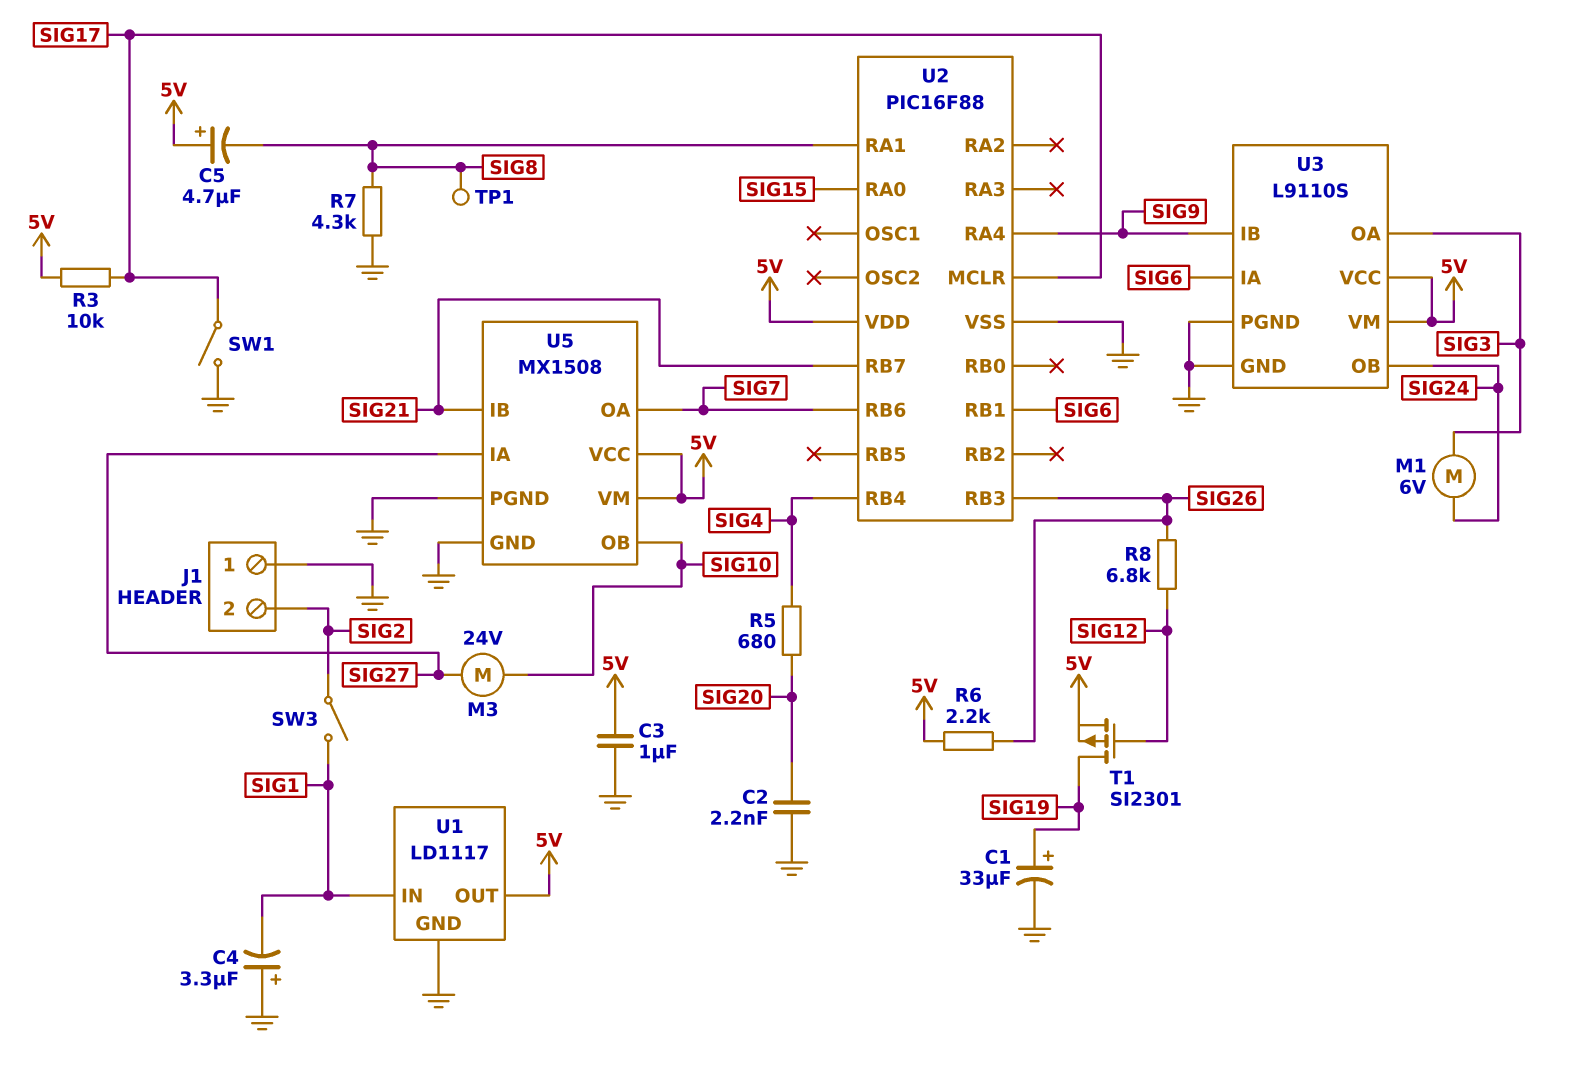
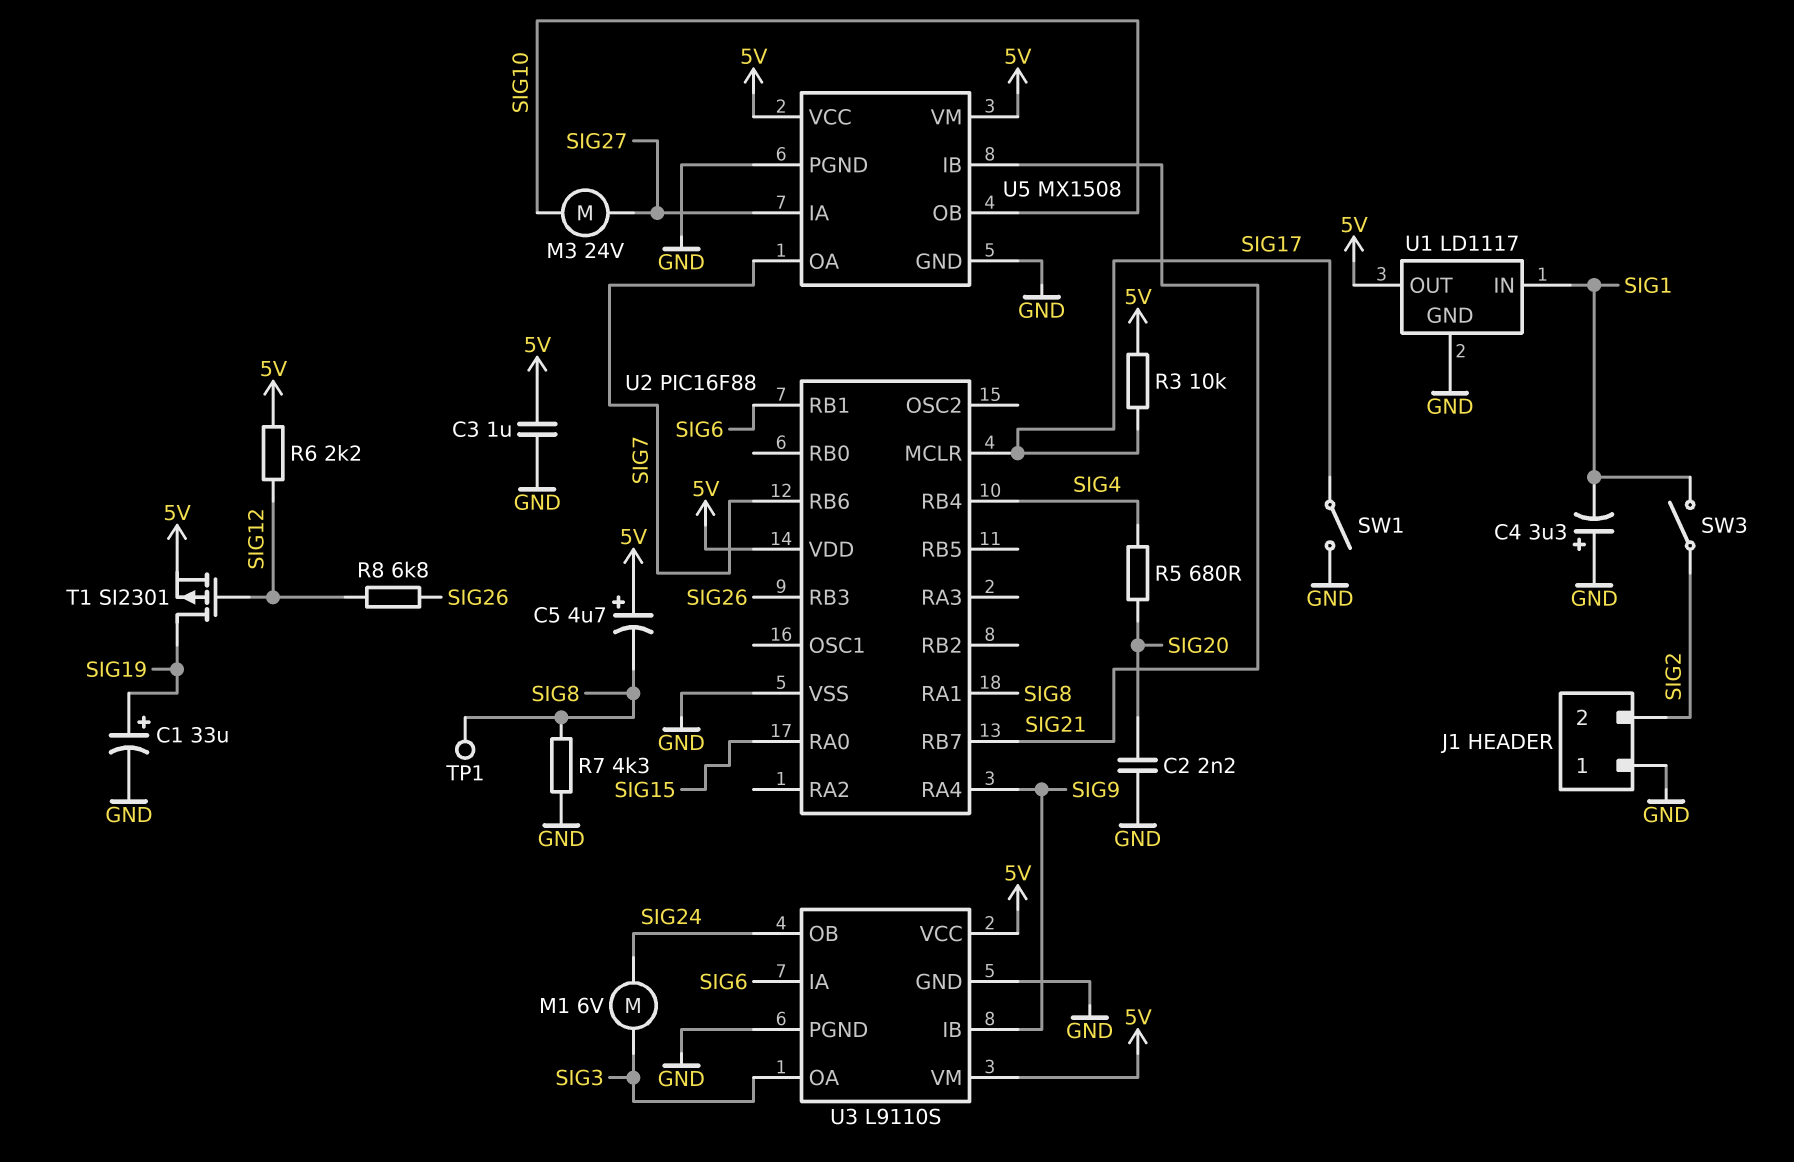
R6: 2.2k (5V, SIG26) -> 2.2k (5V, SIG12)

